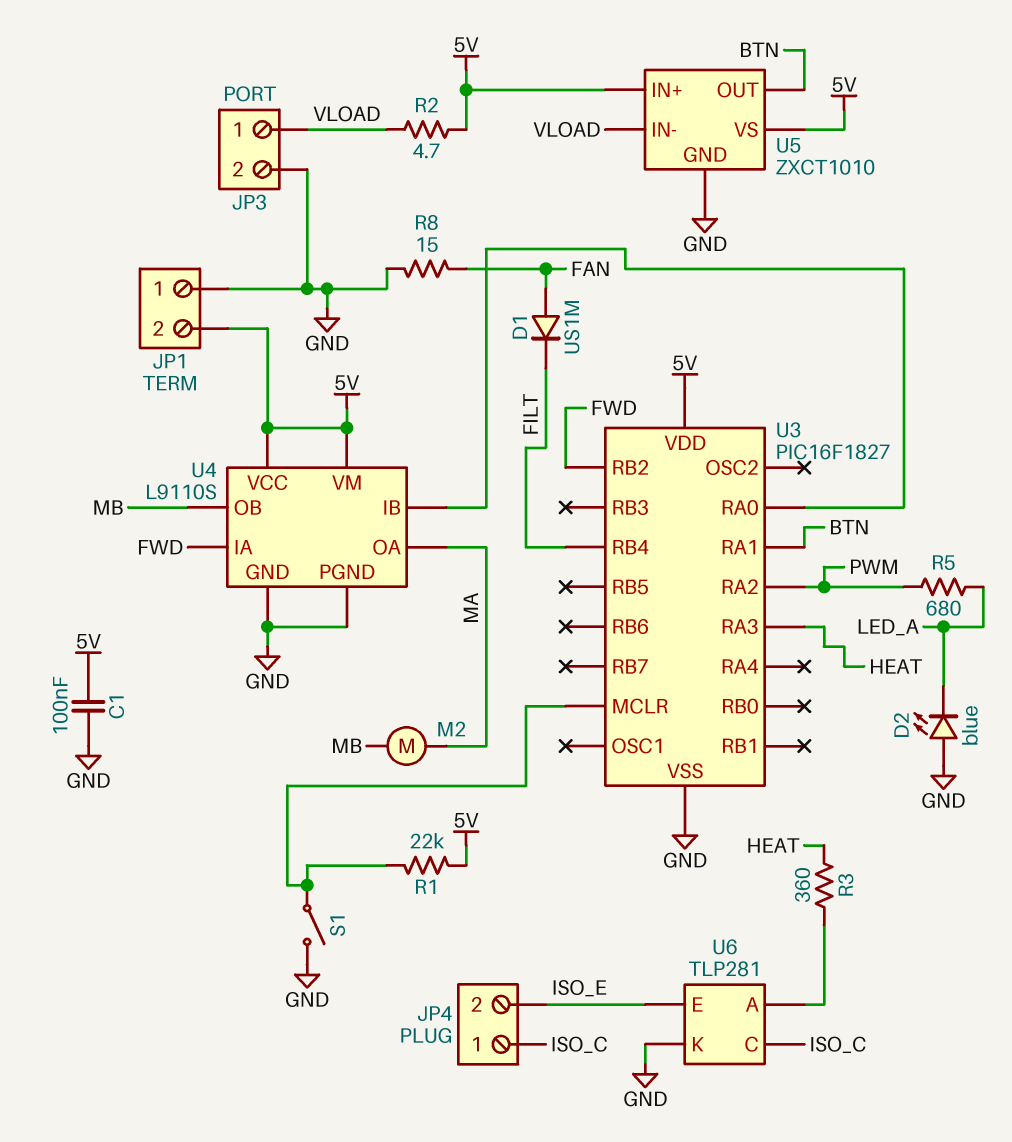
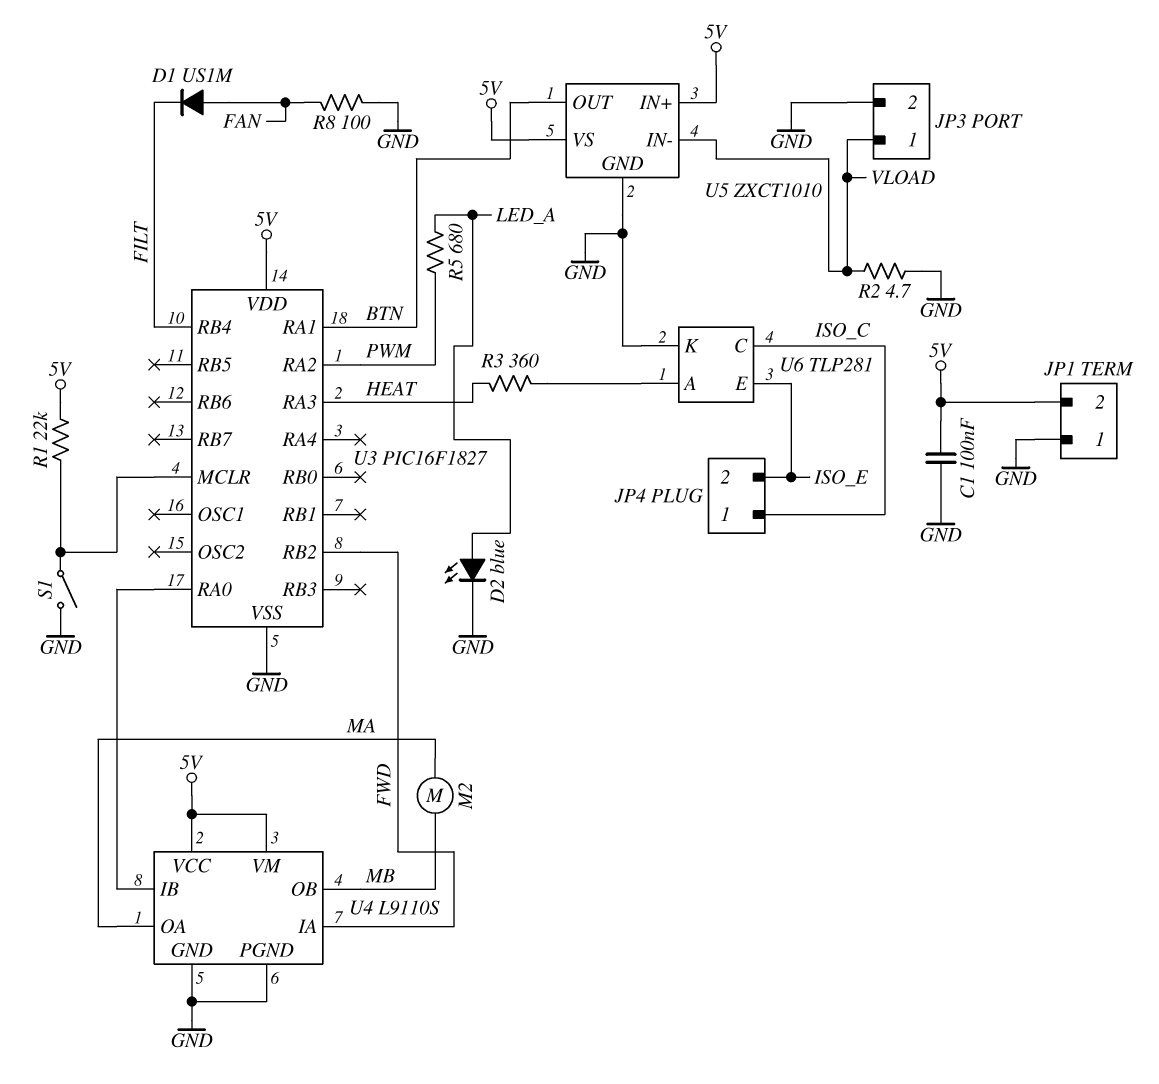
D2: LED blue (A GND, K LED_A) -> LED blue (A LED_A, K GND)
R2: 4.7 (5V, VLOAD) -> 4.7 (GND, VLOAD)
R8: 15 (FAN, GND) -> 100 (FAN, GND)

